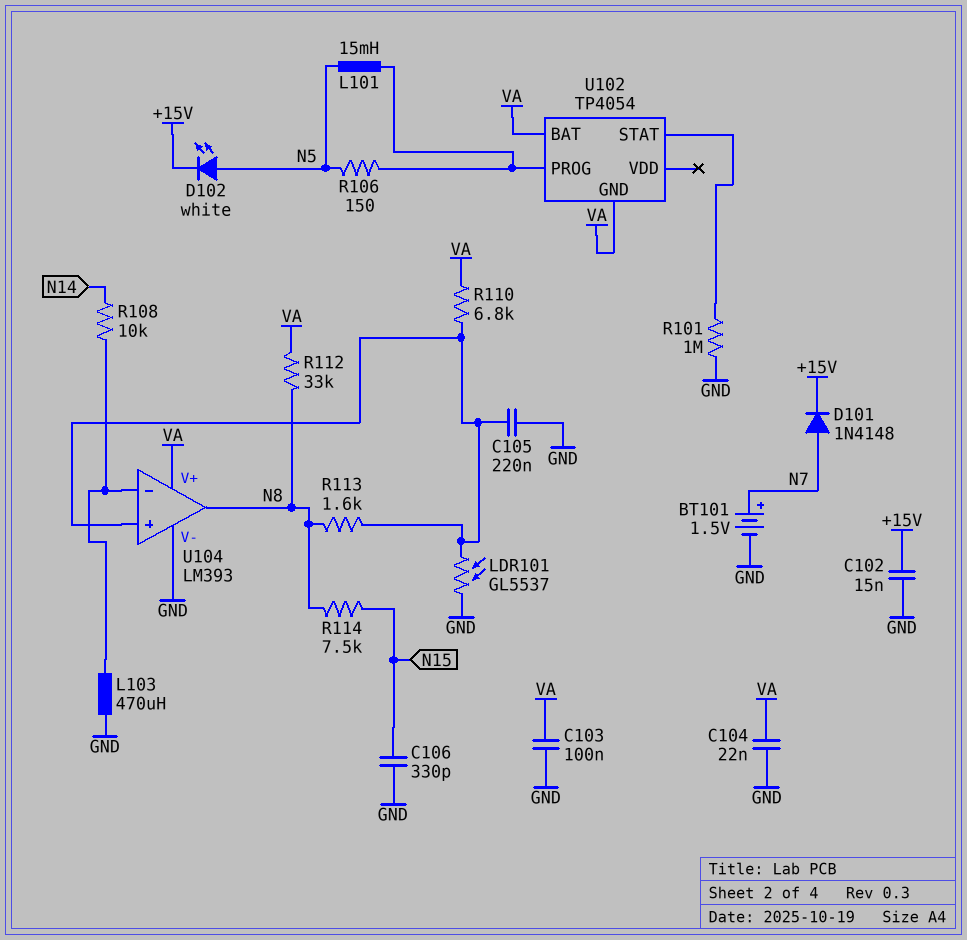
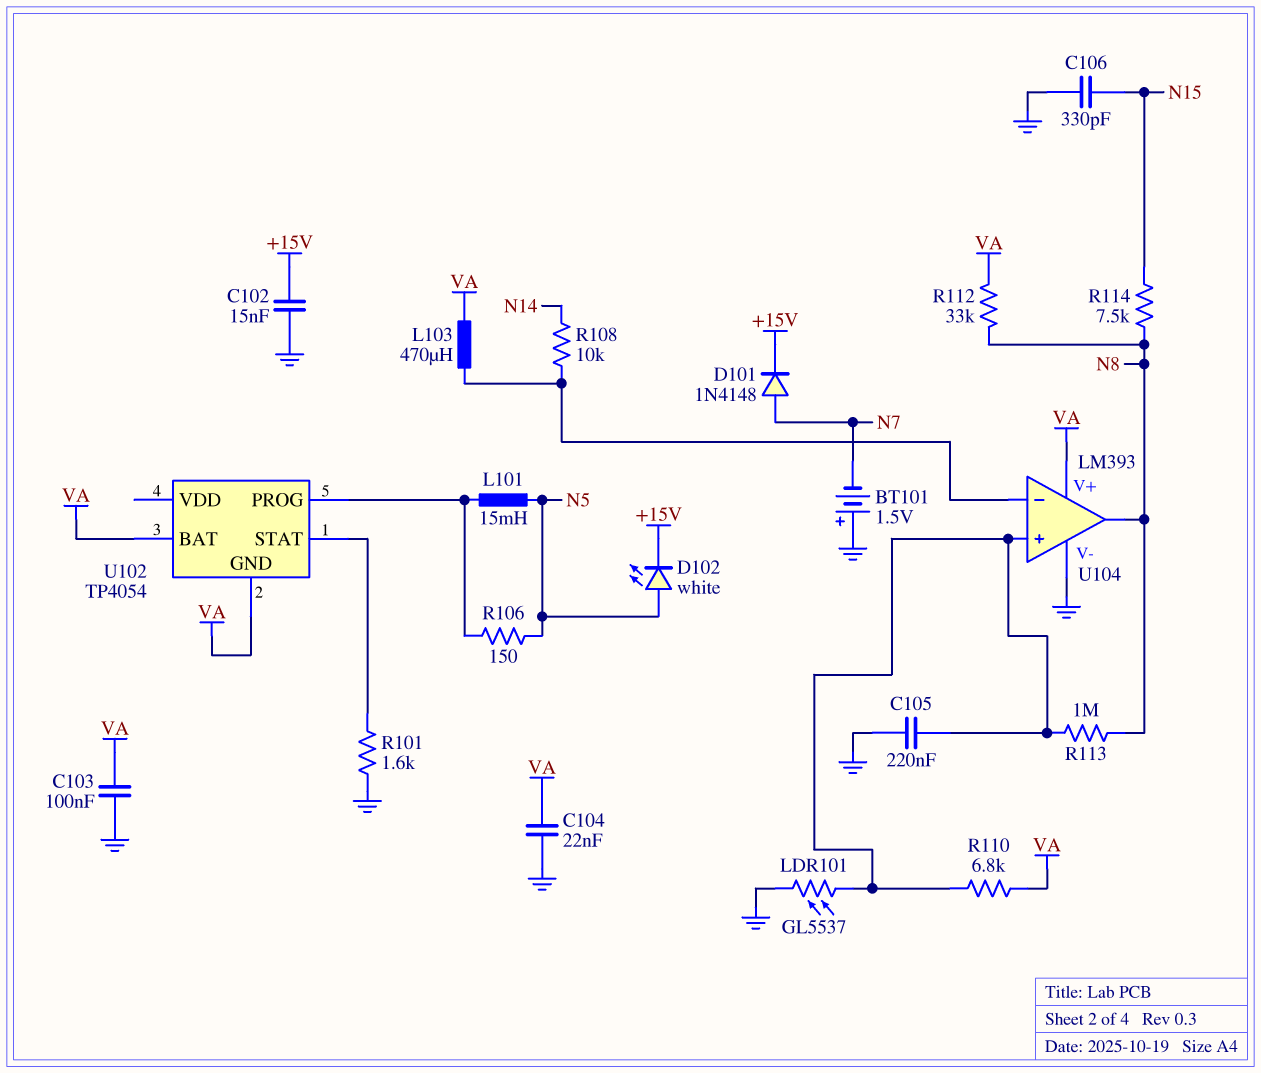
BT101: 1.5V (plus N7, minus GND) -> 1.5V (plus GND, minus N7)
L103: 470uH (GND, U104/in-) -> 470uH (U104/in-, VA)
R101: 1M (GND, U102/STAT) -> 1.6k (GND, U102/STAT)
R113: 1.6k (N8, U104/in+) -> 1M (N8, U104/in+)

